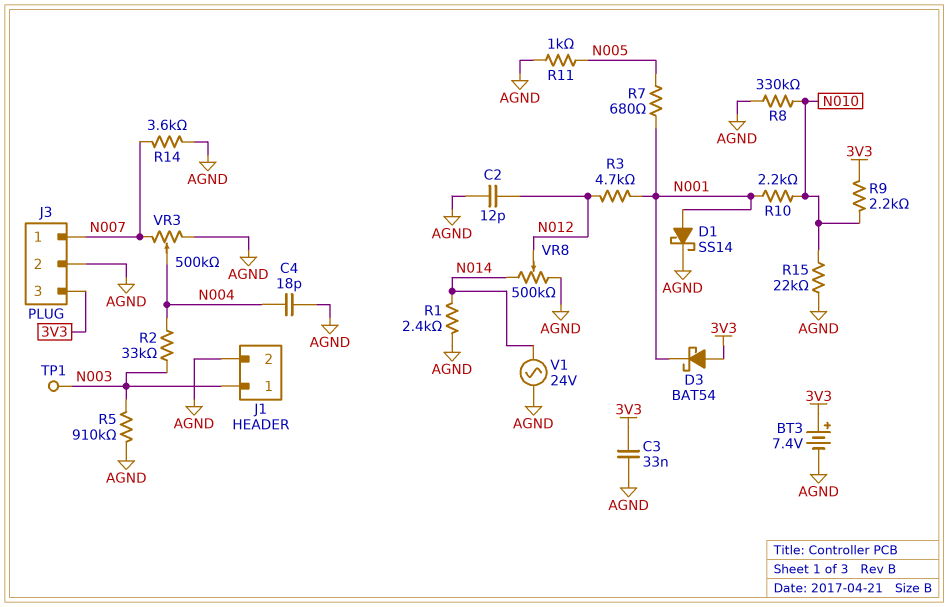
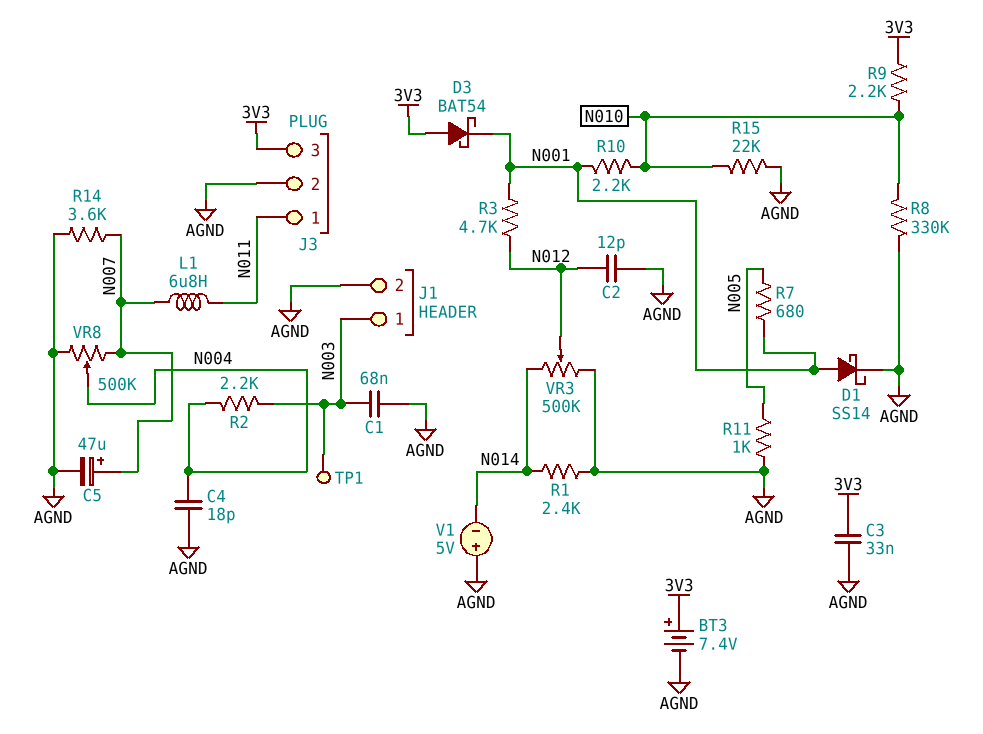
C1: none -> 68nF (AGND, N003)
C5: none -> 47uF (plus N007, minus AGND)
J3 pin 1: N007 -> N011
L1: none -> 6.8uH (N007, N011)
R2: 33k (N003, N004) -> 2.2k (N003, N004)
R5: 910k (AGND, N003) -> none
V1: AC 24V (AGND, N014) -> 5V (plus AGND, minus N014)
VR3: 500k (AGND, N007, wiper N004) -> 500k (AGND, N014, wiper N012)
VR8: 500k (AGND, N014, wiper N012) -> 500k (AGND, N007, wiper N004)

